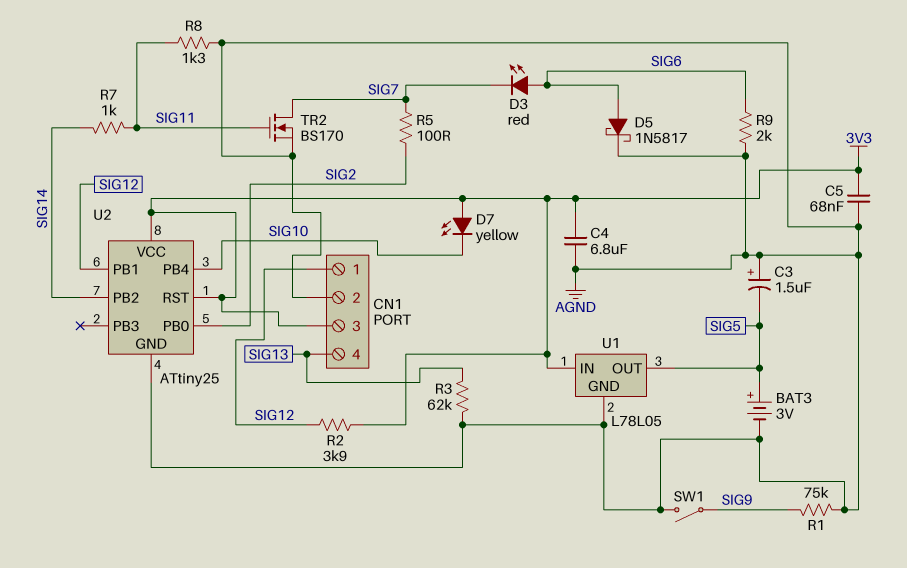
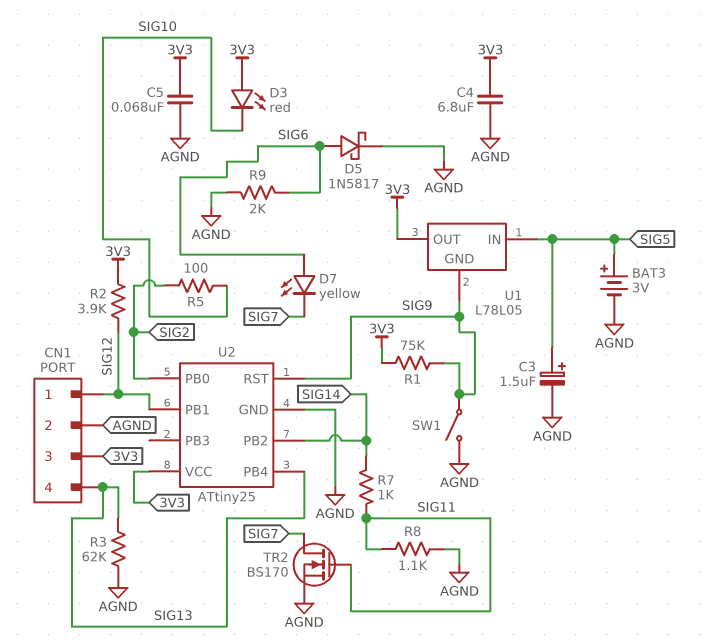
C3: 1.5uF (plus AGND, minus SIG5) -> 1.5uF (plus SIG5, minus AGND)
D3: LED red (A SIG6, K SIG7) -> LED red (A 3V3, K SIG10)
D7: LED yellow (A 3V3, K SIG10) -> LED yellow (A SIG6, K SIG7)
R1: 75k (AGND, SIG9) -> 75k (3V3, SIG9)
R5: 100 (SIG2, SIG7) -> 100 (SIG2, SIG10)
R8: 1.3k (AGND, SIG11) -> 1.1k (AGND, SIG11)
U1 pin GND: AGND -> SIG9
U1 pin IN: 3V3 -> SIG5
U1 pin OUT: SIG5 -> 3V3
U2 pin PB4: SIG10 -> SIG13
U2 pin RST: 3V3 -> SIG9

